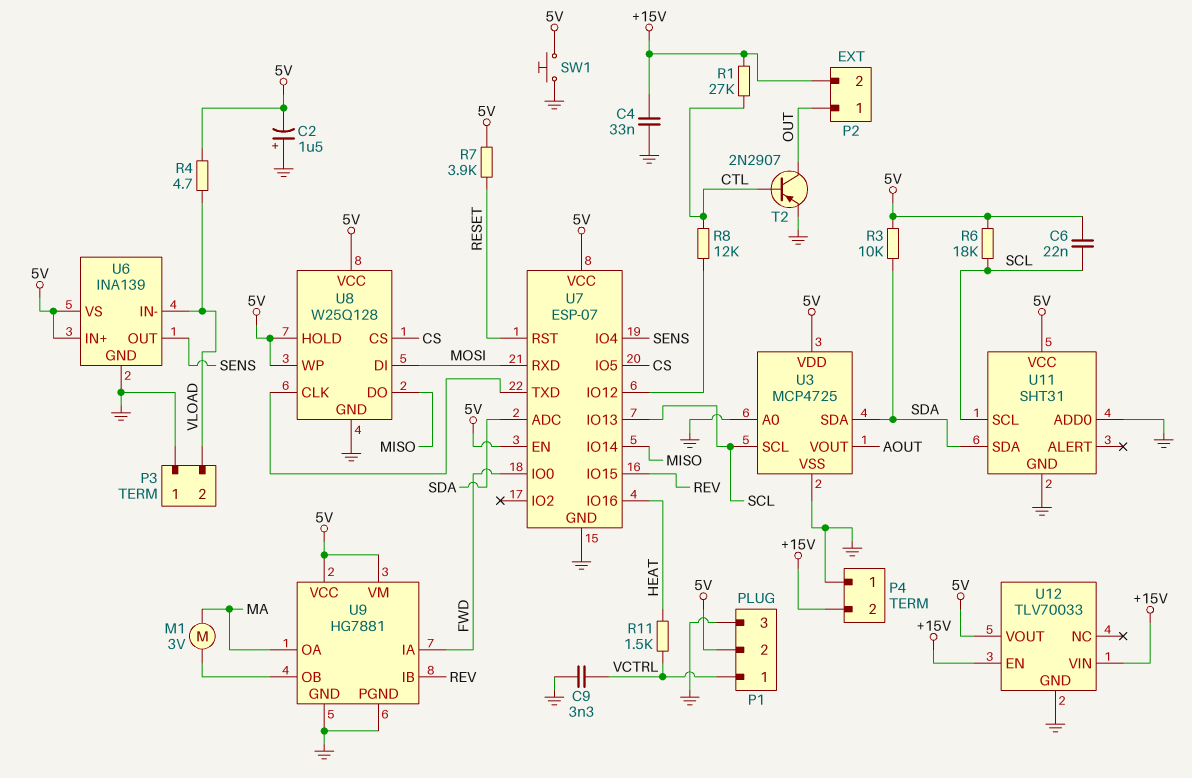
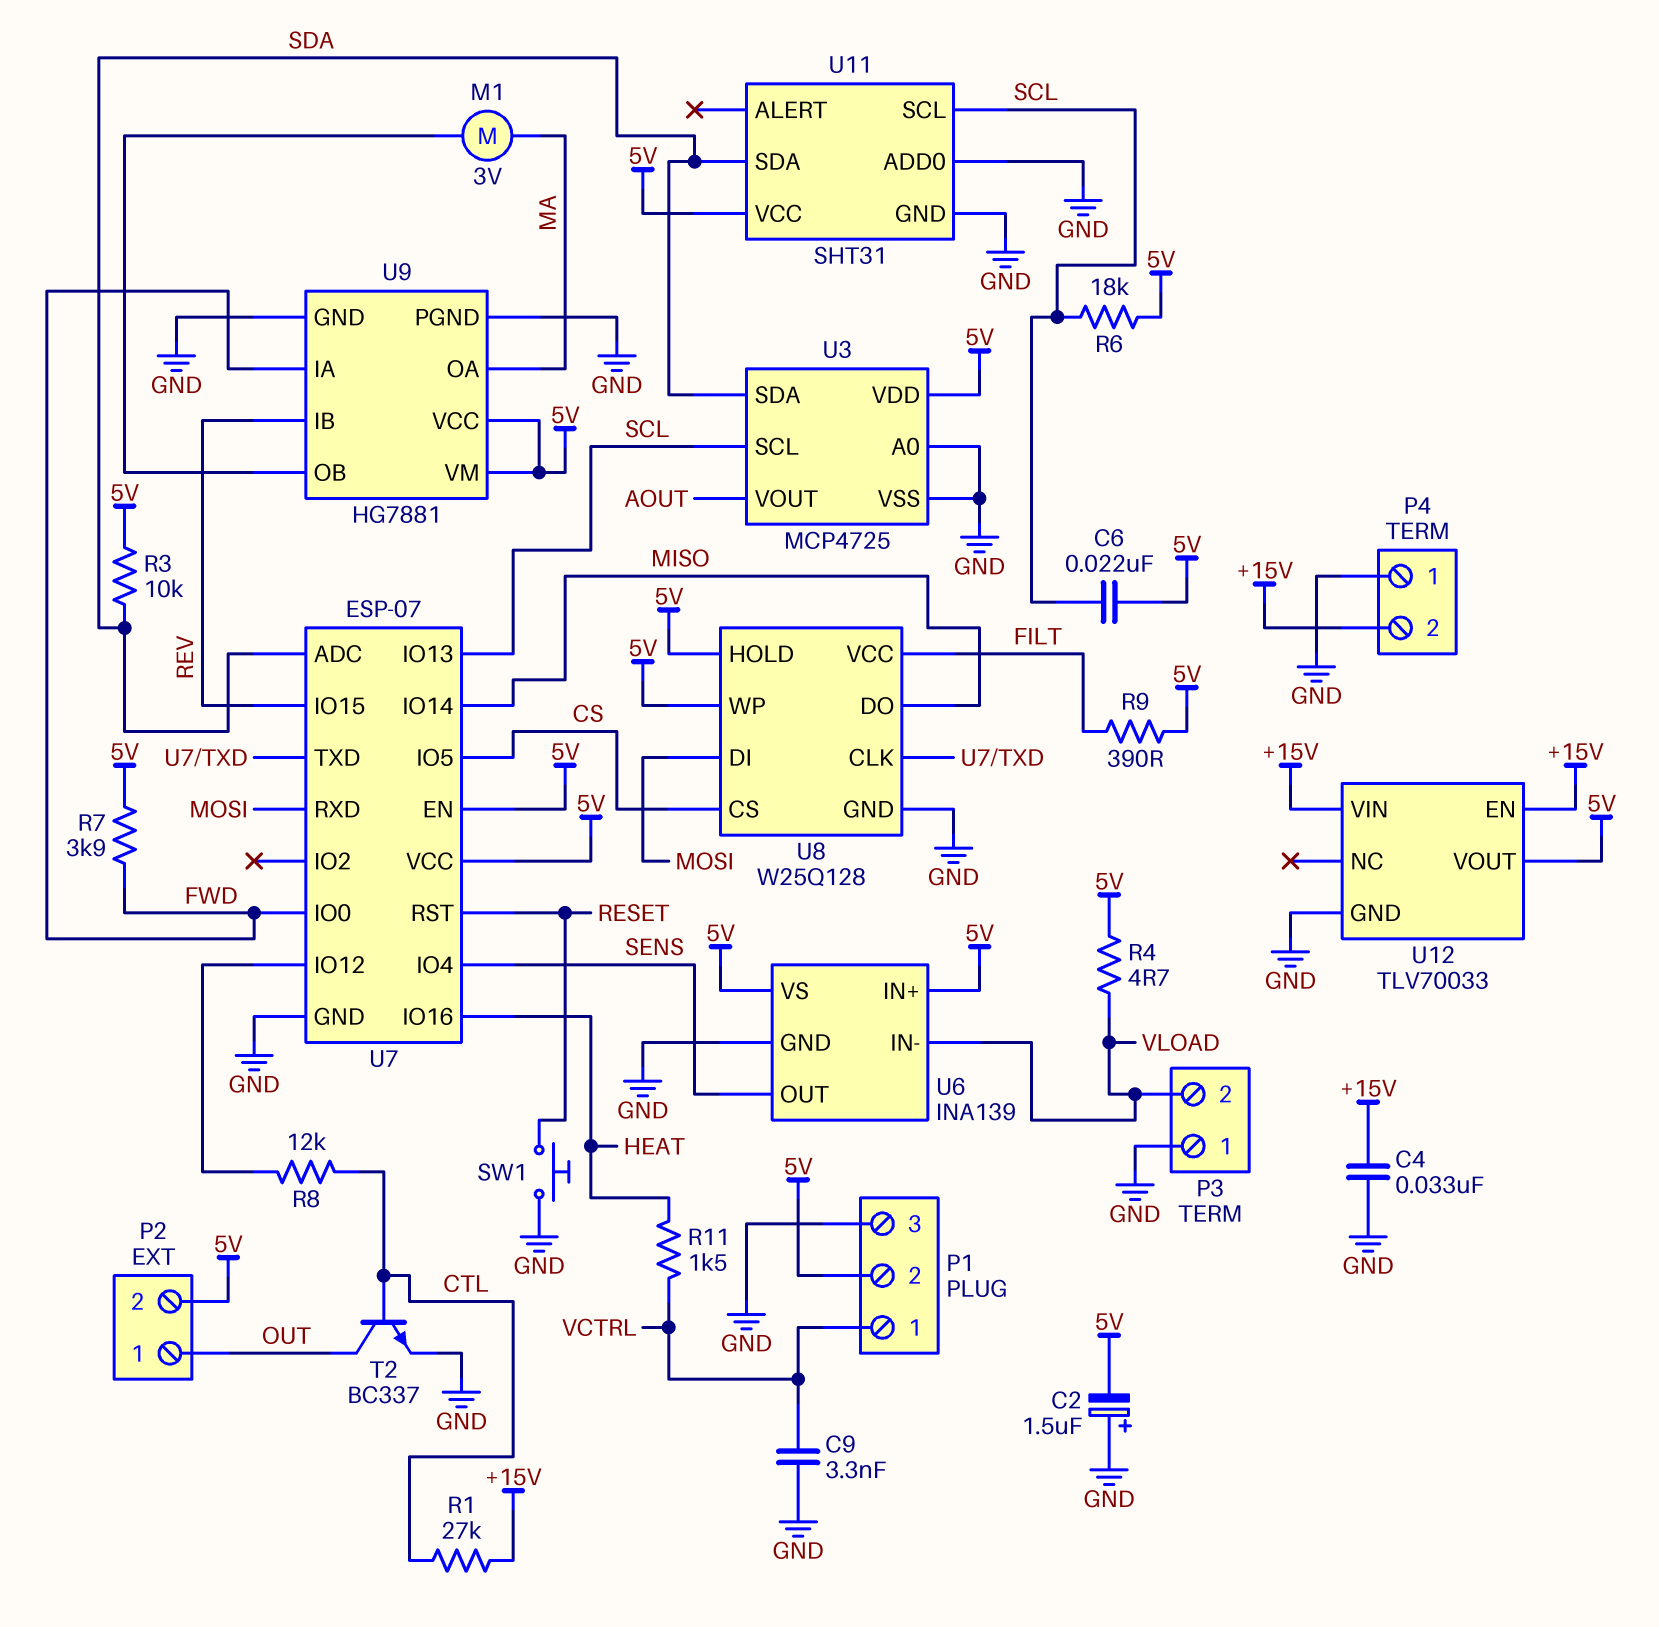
P2 pin 2: +15V -> 5V
R7: 3.9k (5V, RESET) -> 3.9k (5V, FWD)
R9: none -> 390 (5V, FILT)
SW1: button (5V, GND) -> button (GND, RESET)
T2: PNP 2N2907 (B CTL, C OUT, E GND) -> NPN BC337 (B CTL, C OUT, E GND)
U8 pin VCC: 5V -> FILT

